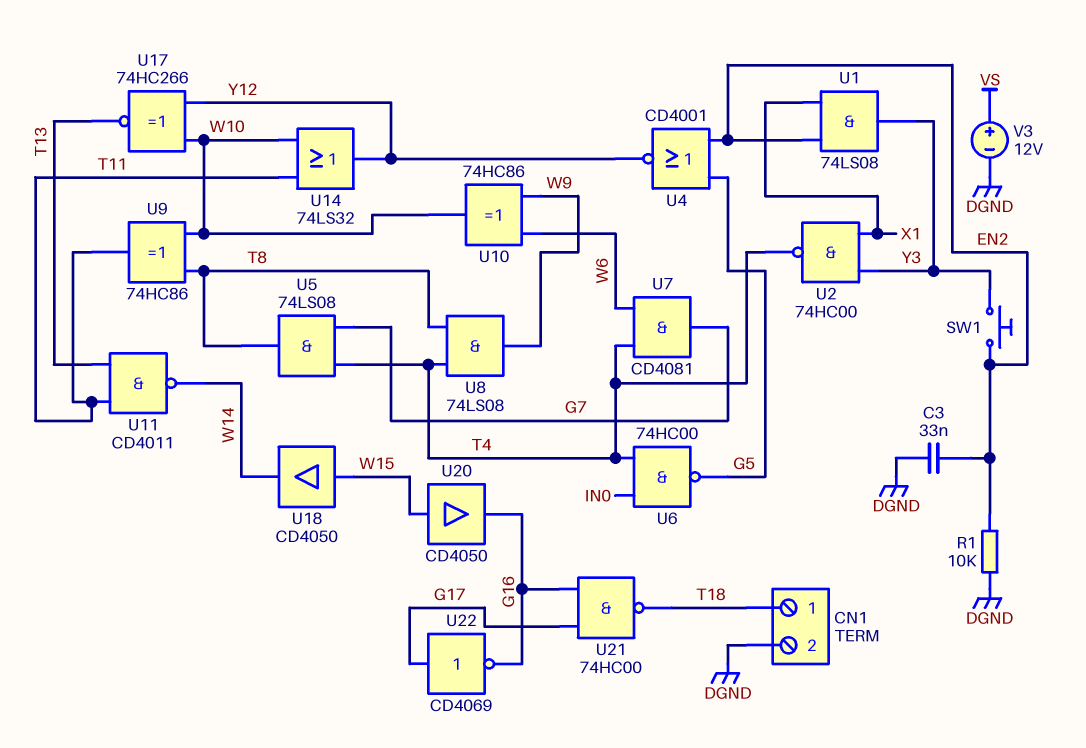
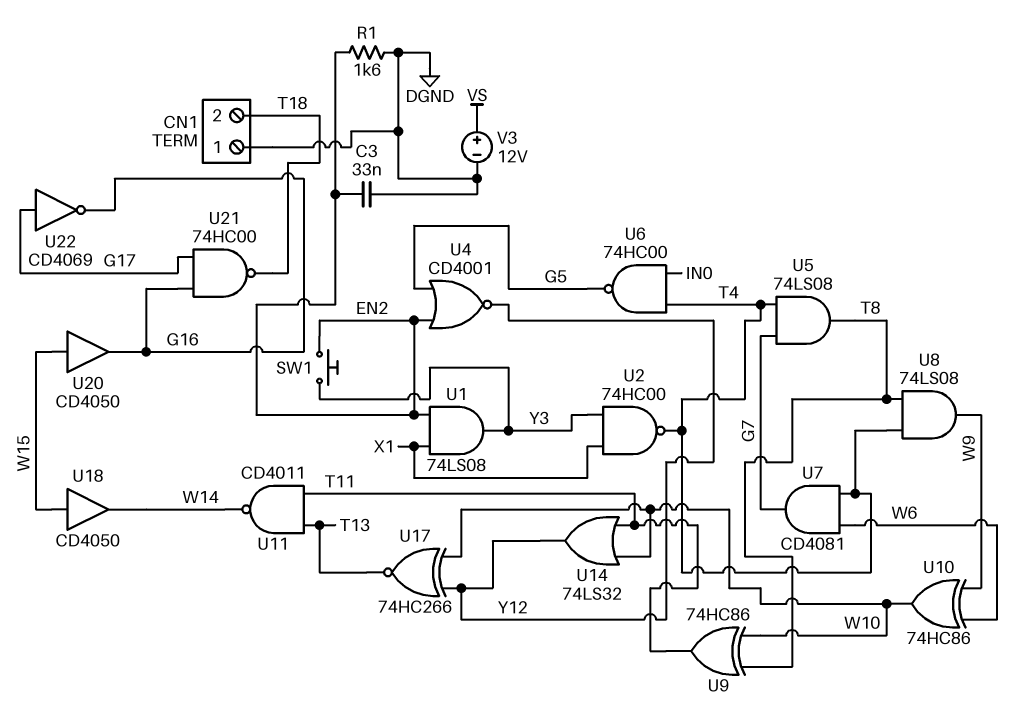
CN1 pin 1: T18 -> DGND
CN1 pin 2: DGND -> T18
R1: 10k (DGND, EN2) -> 1.6k (DGND, EN2)

